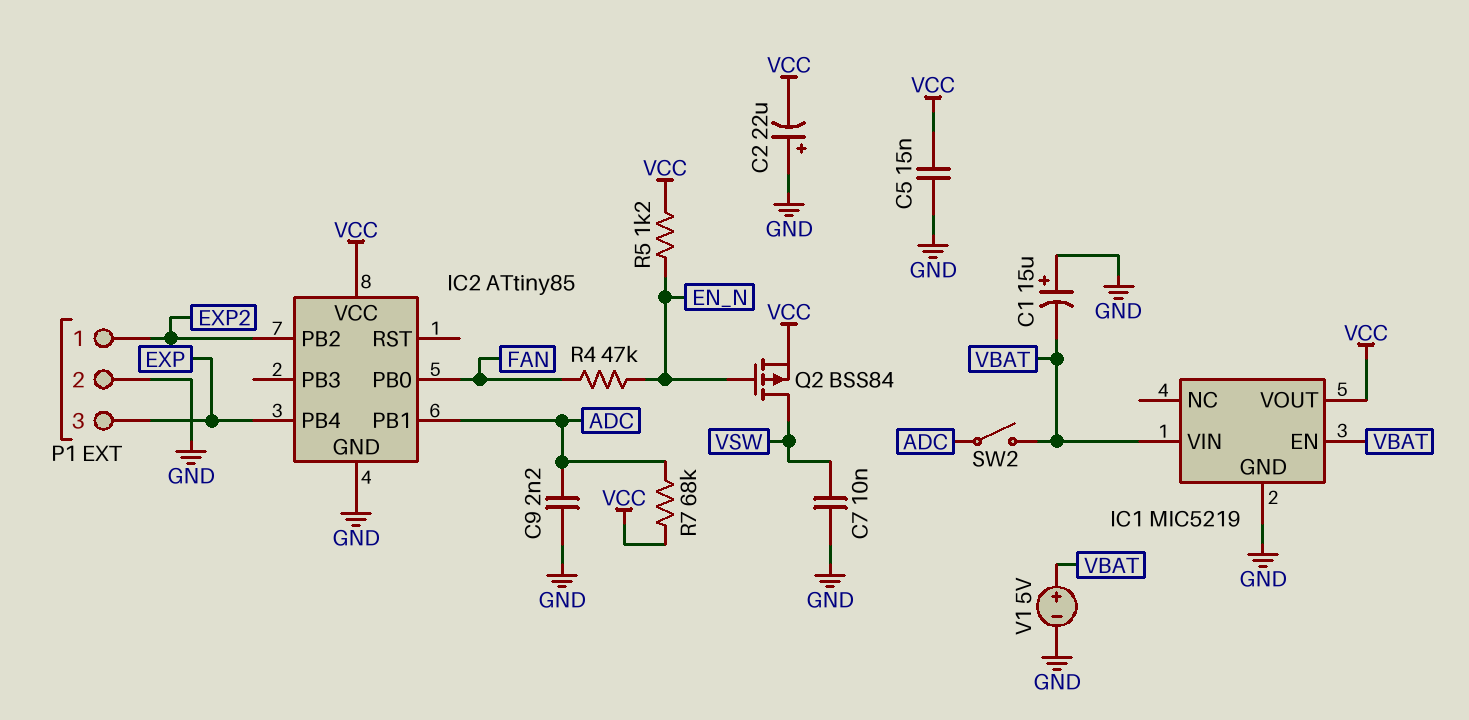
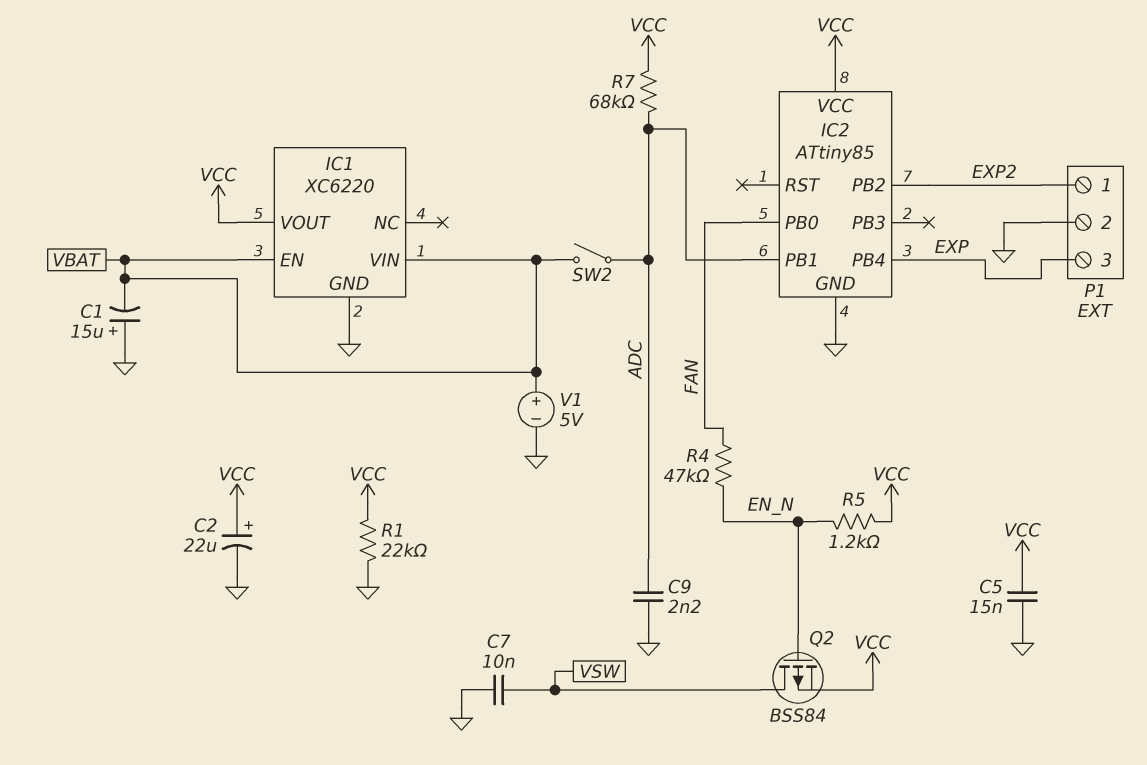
C2: 22uF (plus GND, minus VCC) -> 22uF (plus VCC, minus GND)
IC1: MIC5219 -> XC6220
R1: none -> 22k (GND, VCC)

